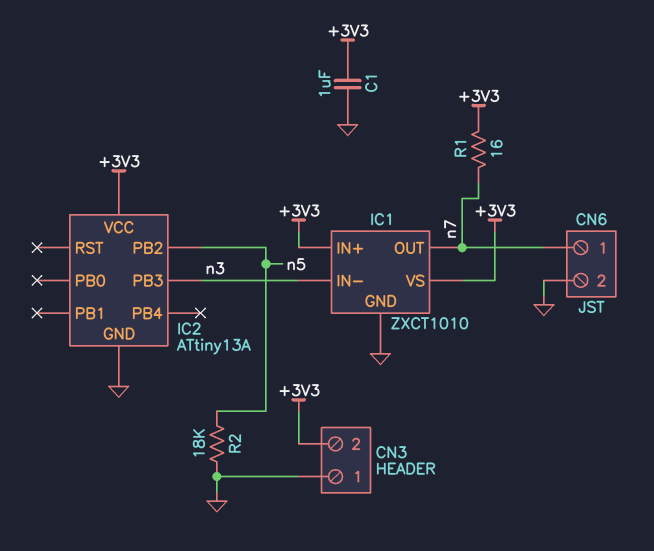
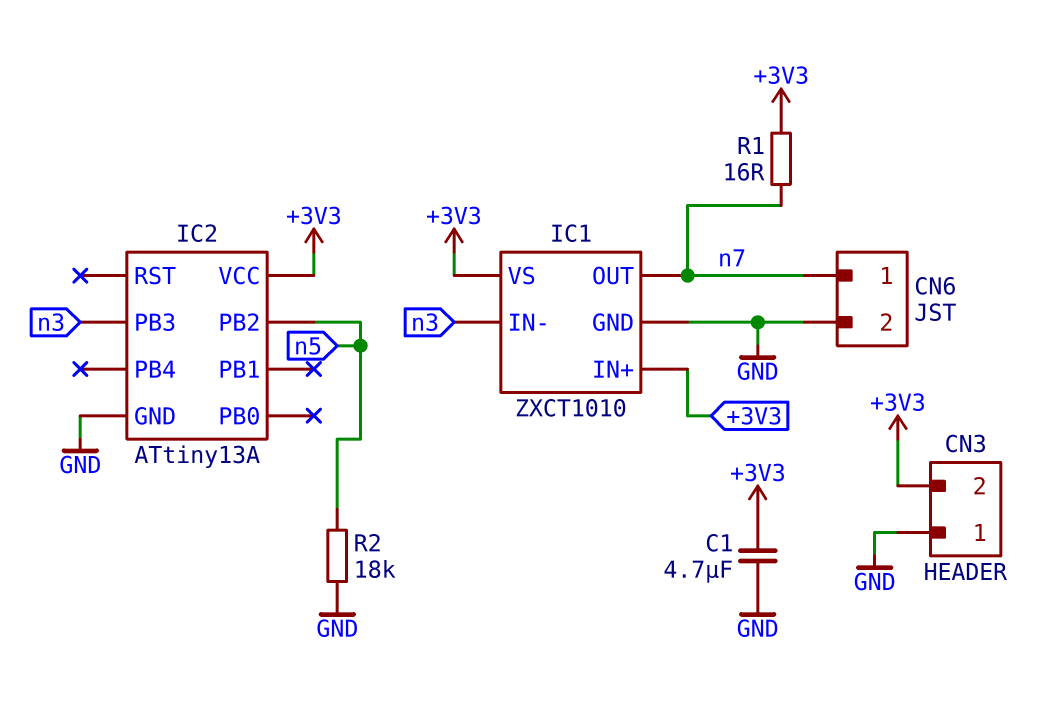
C1: 1uF (+3V3, GND) -> 4.7uF (+3V3, GND)

